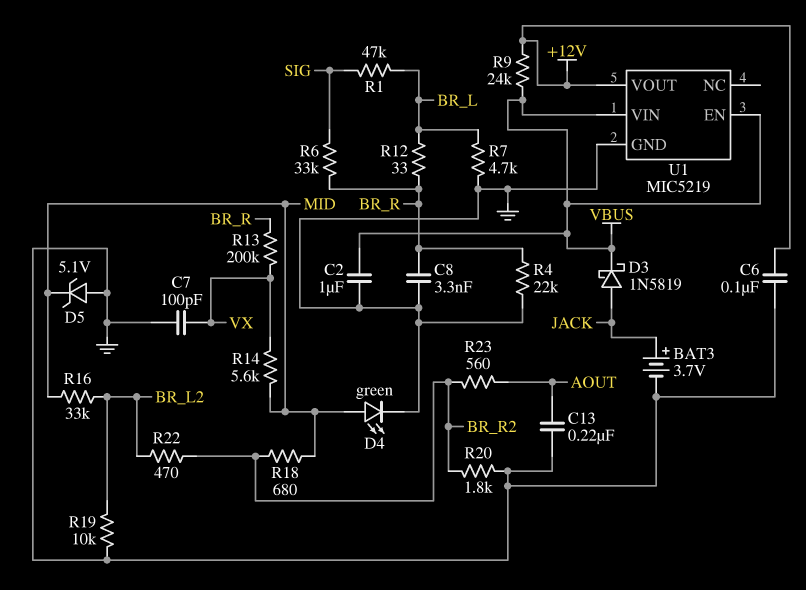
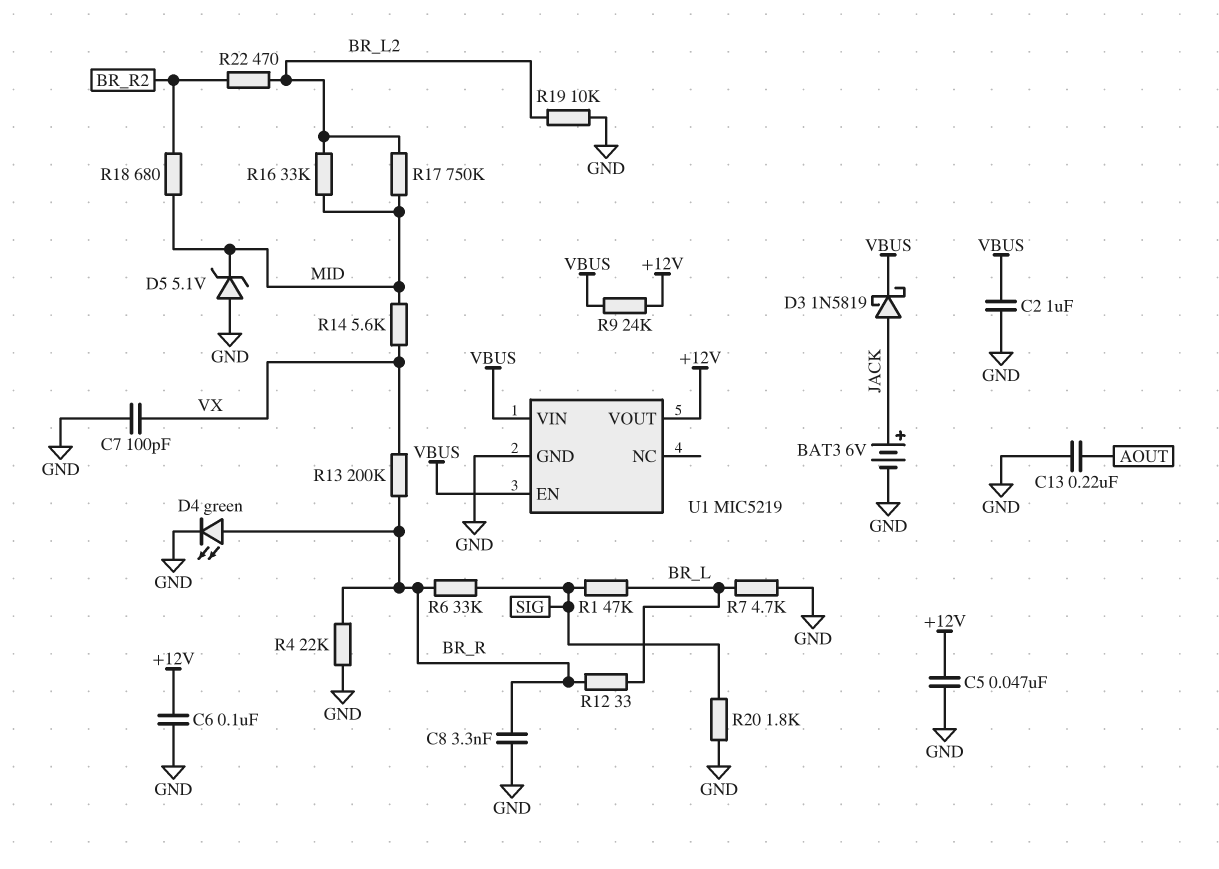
BAT3: 3.7V (plus JACK, minus GND) -> 6V (plus JACK, minus GND)
C5: none -> 47nF (+12V, GND)
D4: LED green (A MID, K GND) -> LED green (A BR_R, K GND)
R17: none -> 750k (BR_L2, MID)
R20: 1.8k (BR_R2, GND) -> 1.8k (GND, SIG)
R23: 560 (AOUT, BR_R2) -> none

